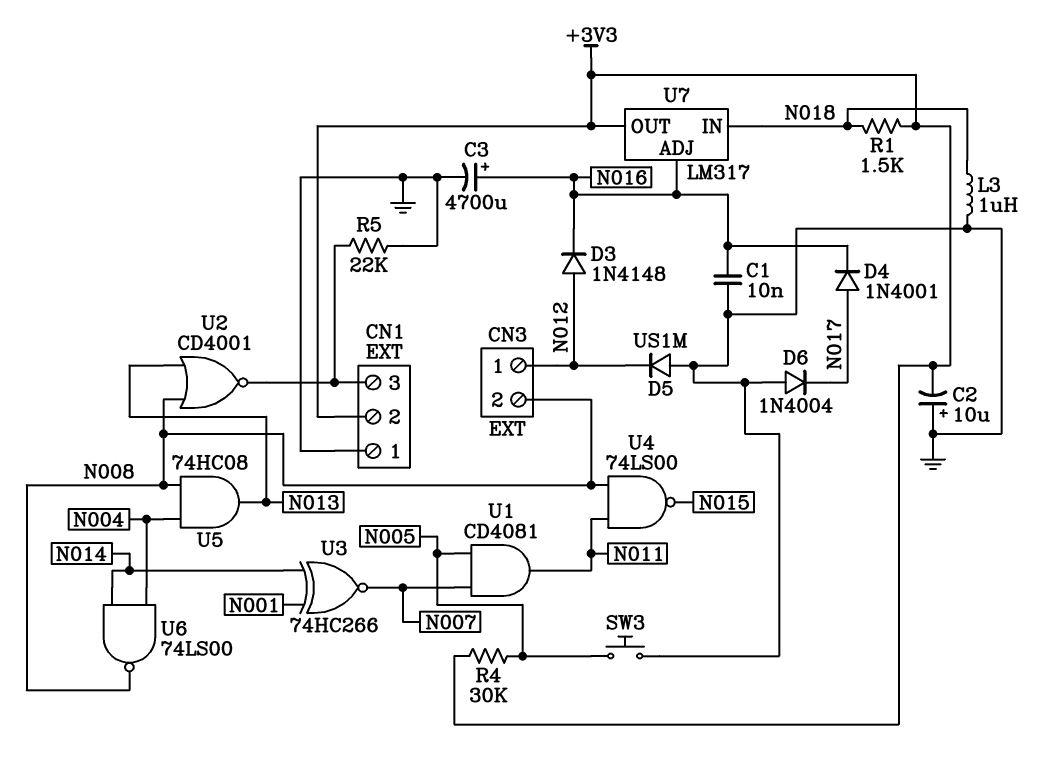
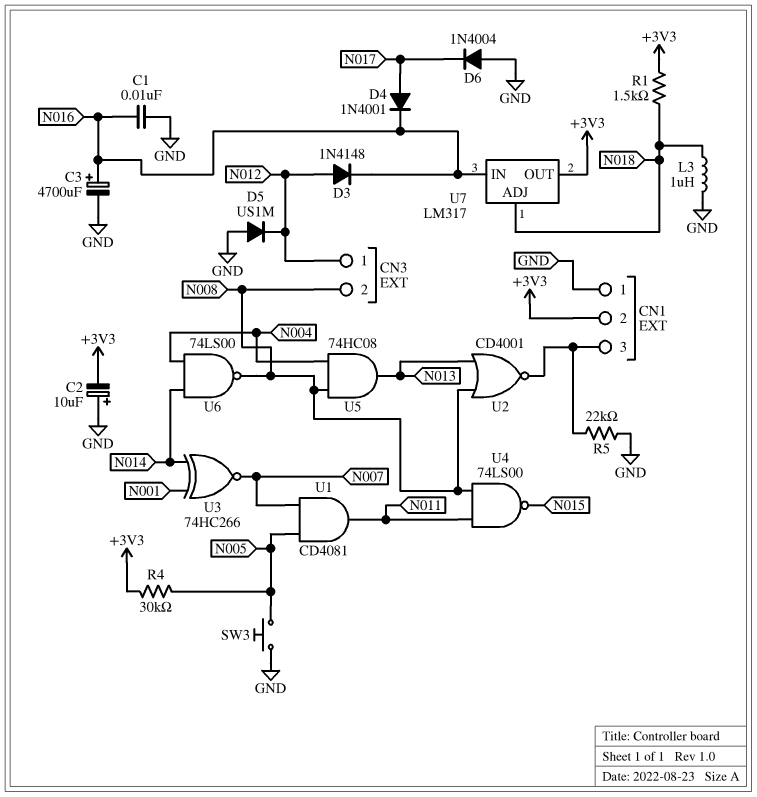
U7 pin ADJ: N016 -> N018
U7 pin IN: N018 -> N016

